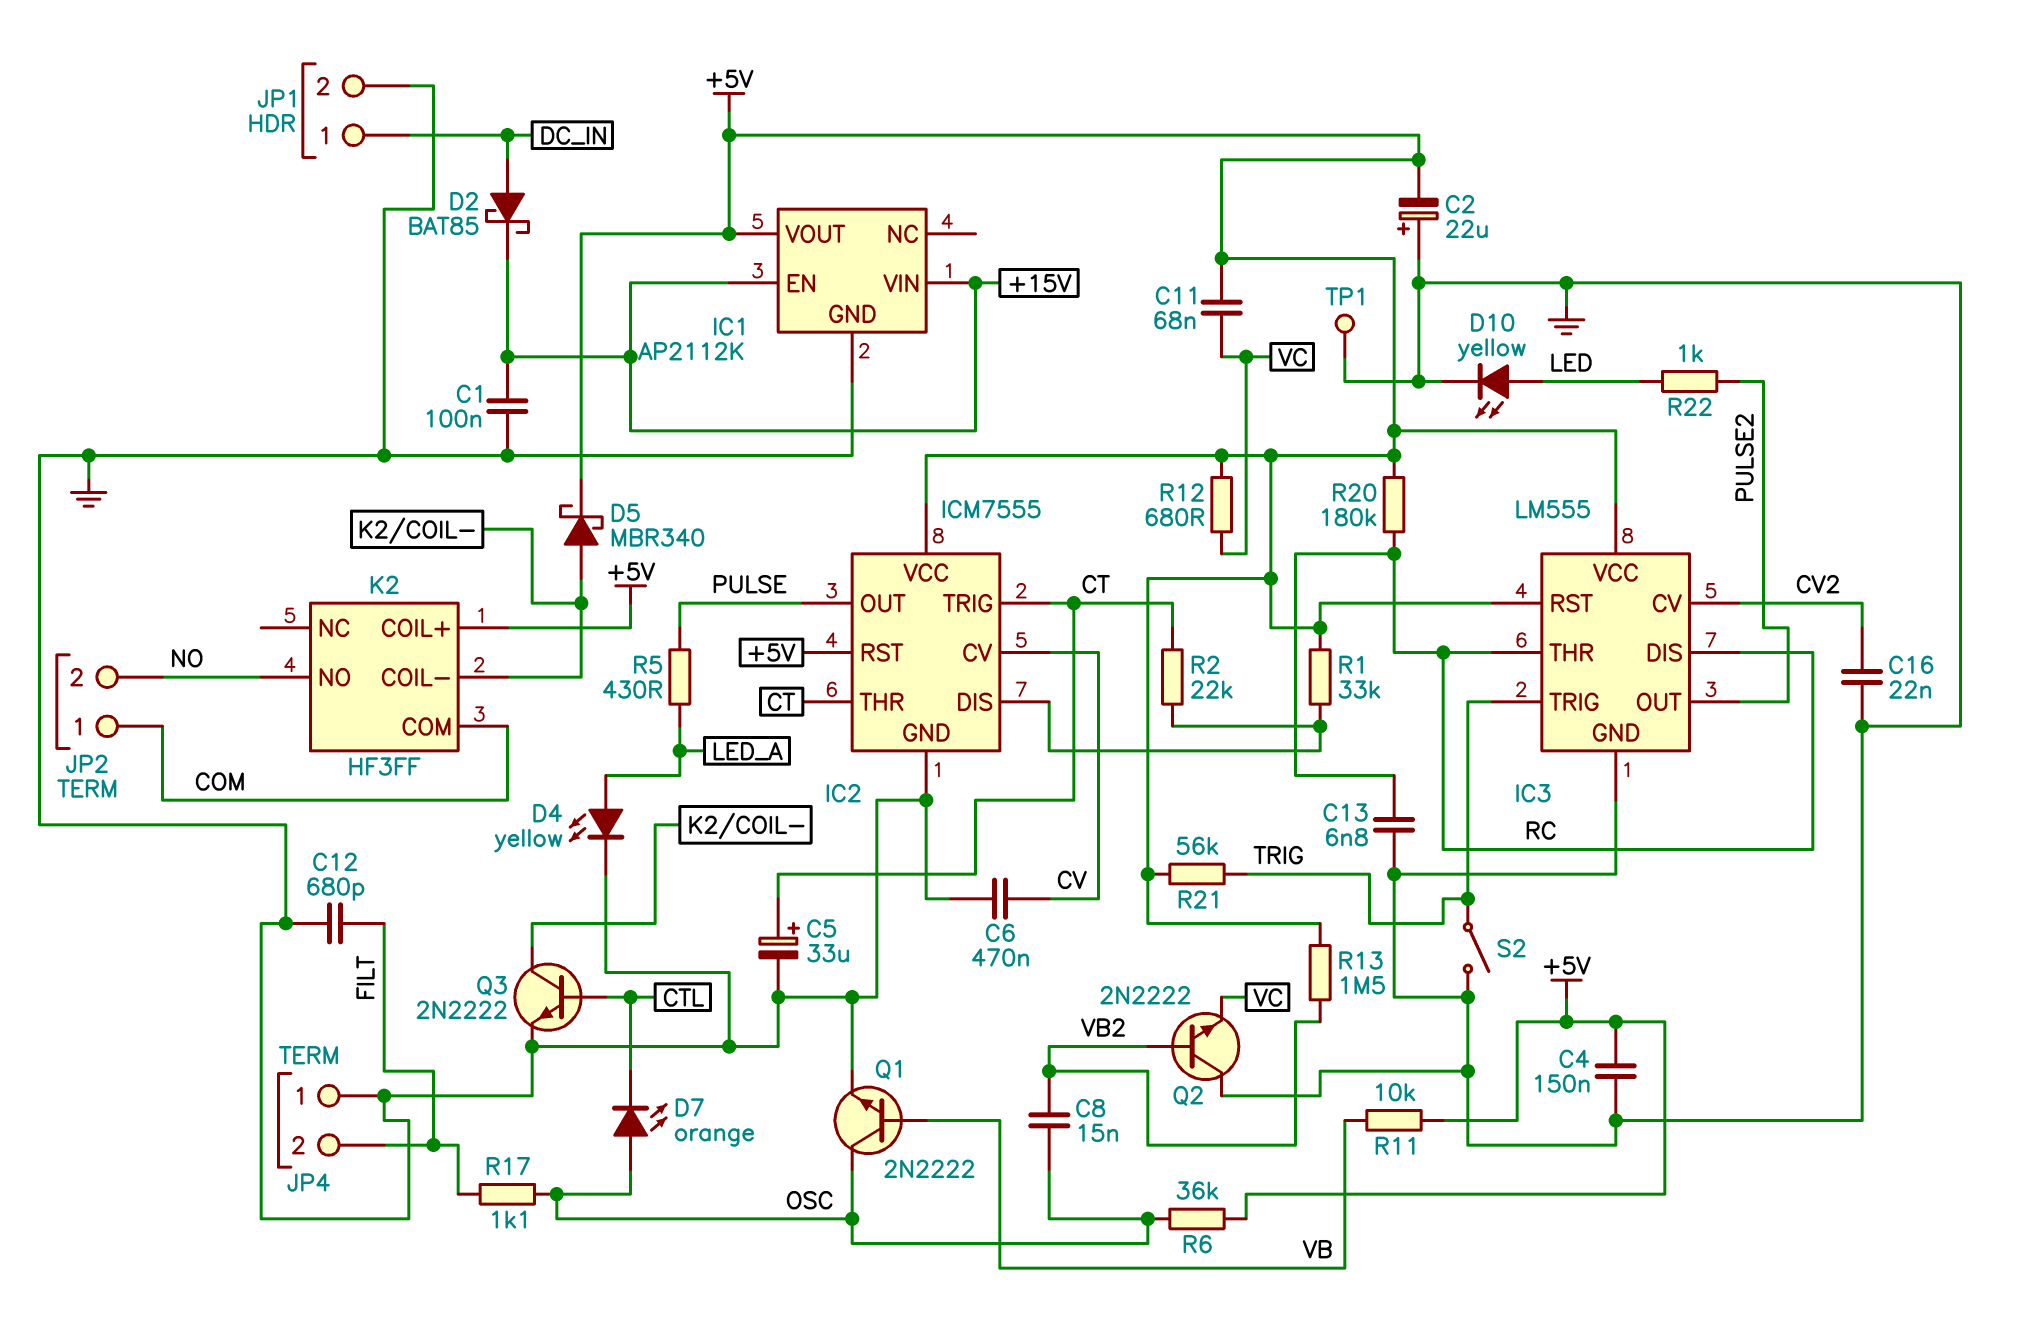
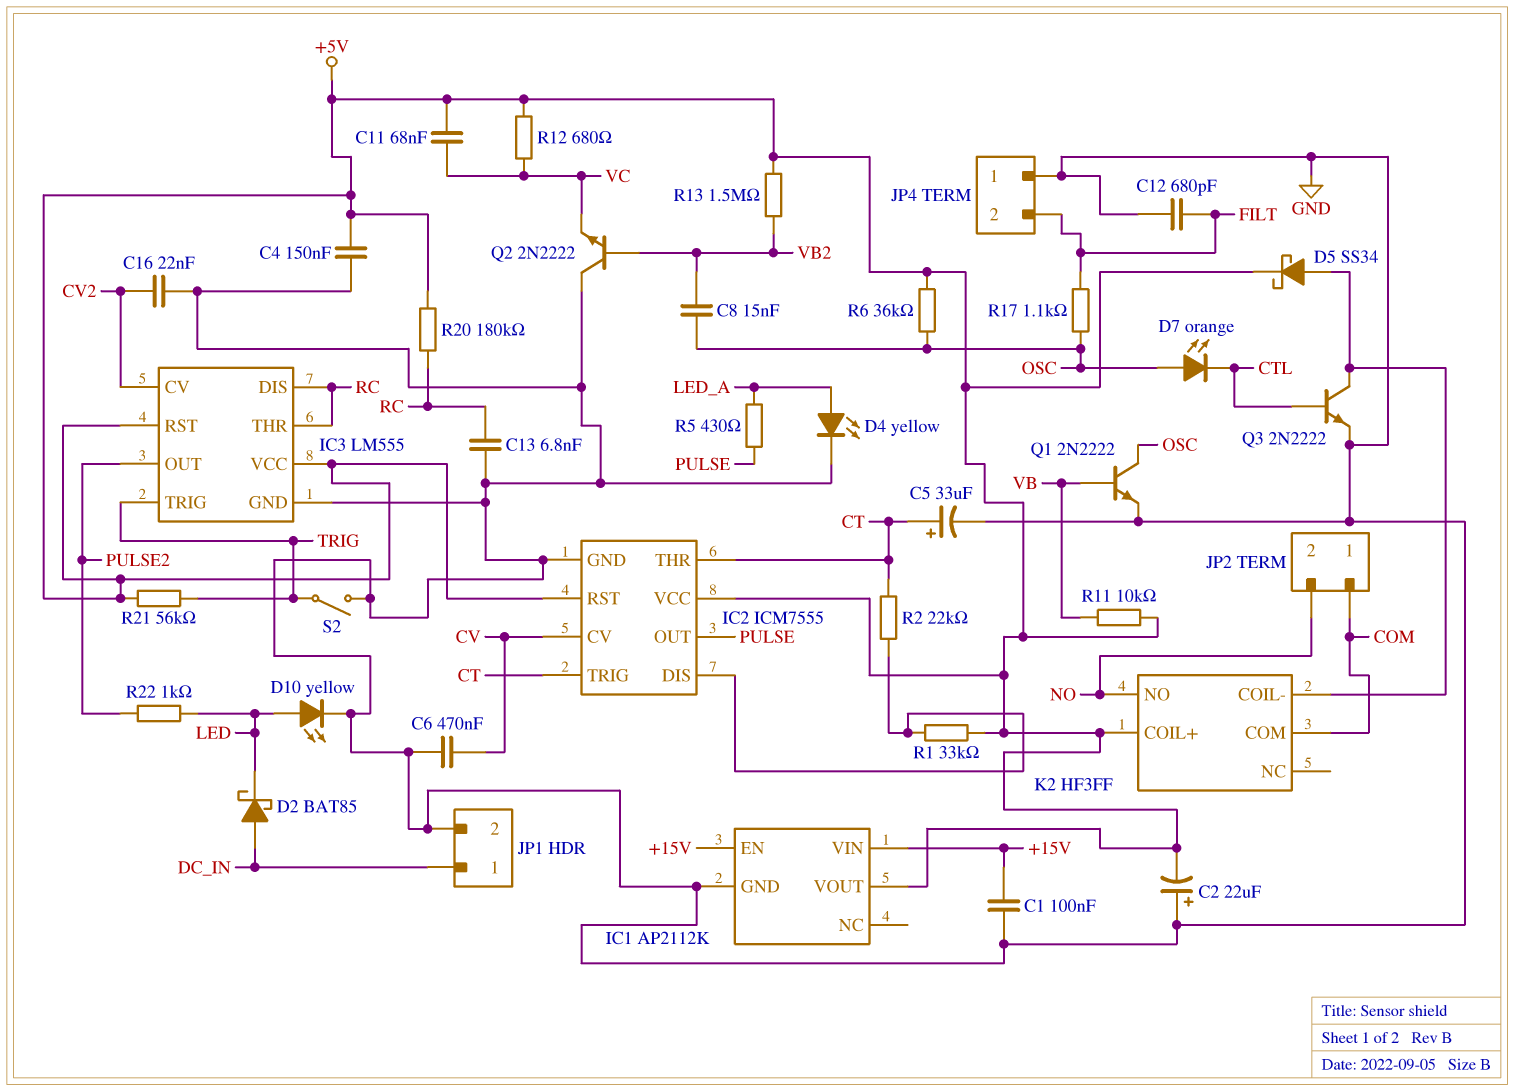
D2: schottky BAT85 (A DC_IN, K +15V) -> schottky BAT85 (A DC_IN, K LED)
D5: schottky MBR340 (A K2/COIL-, K +5V) -> schottky SS34 (A K2/COIL-, K +5V)
TP1: test point (GND) -> none

